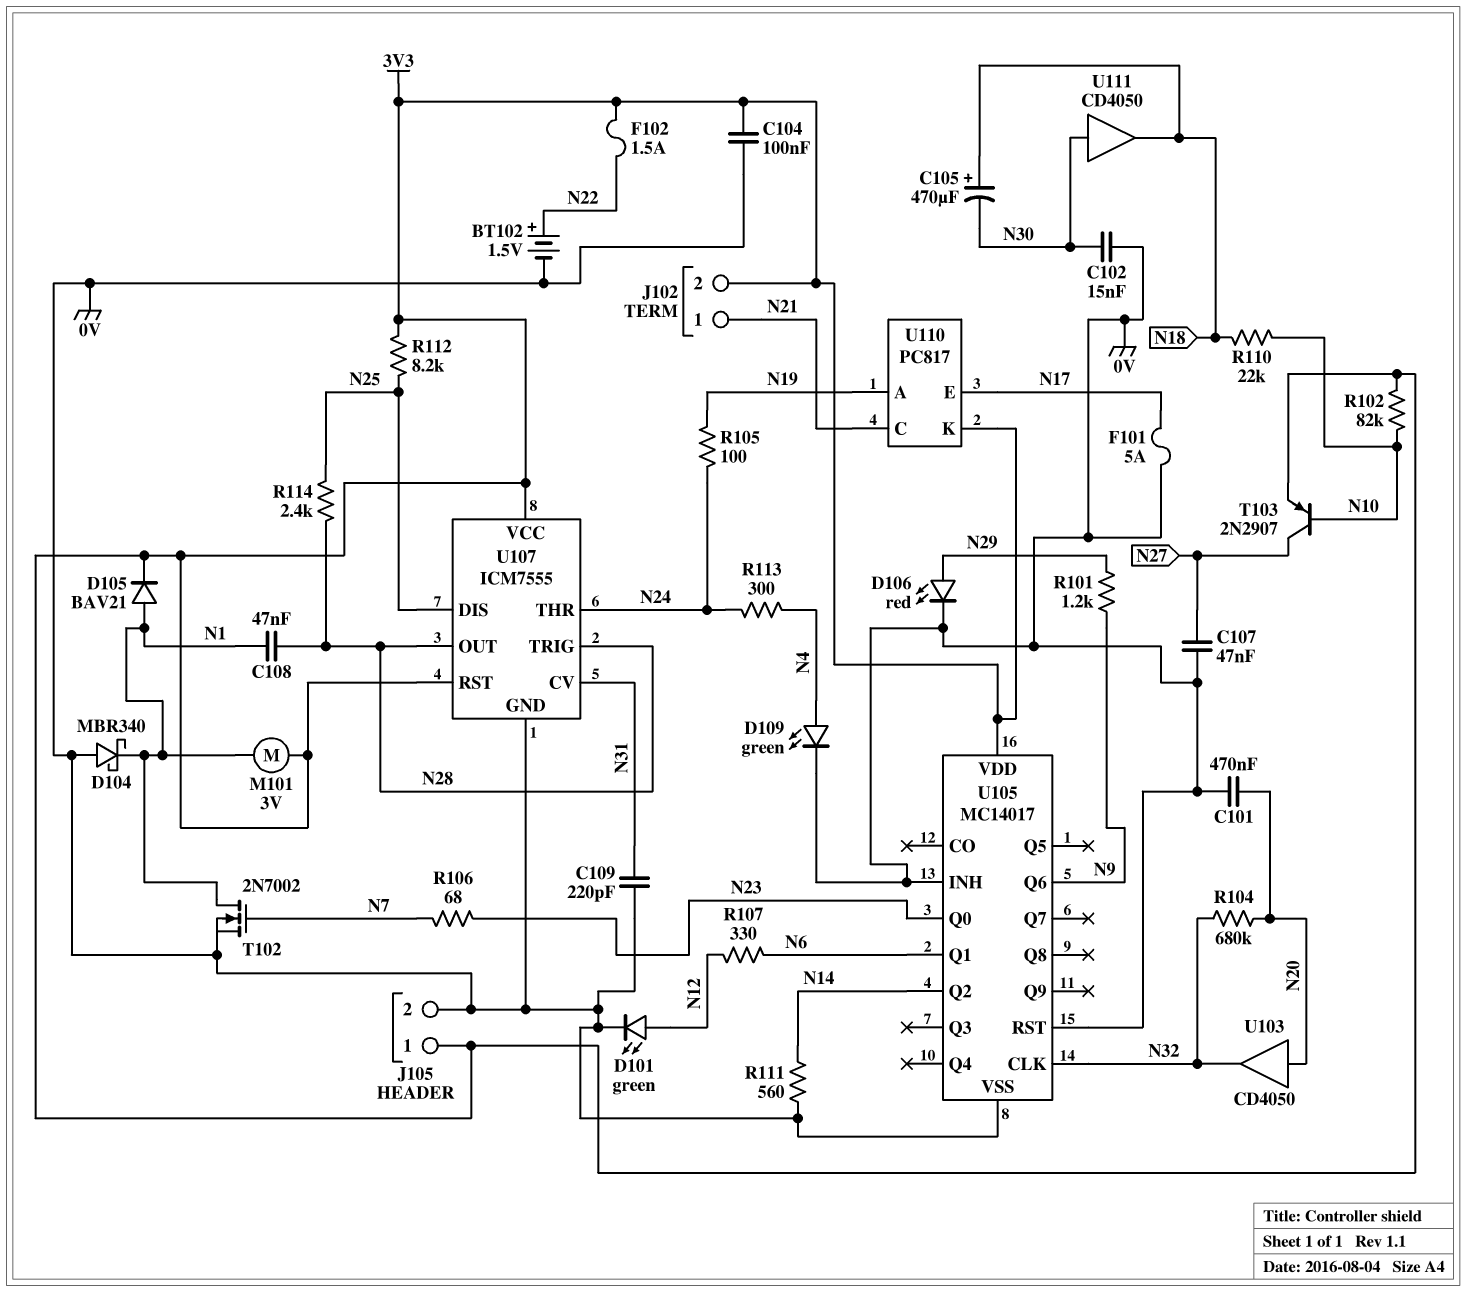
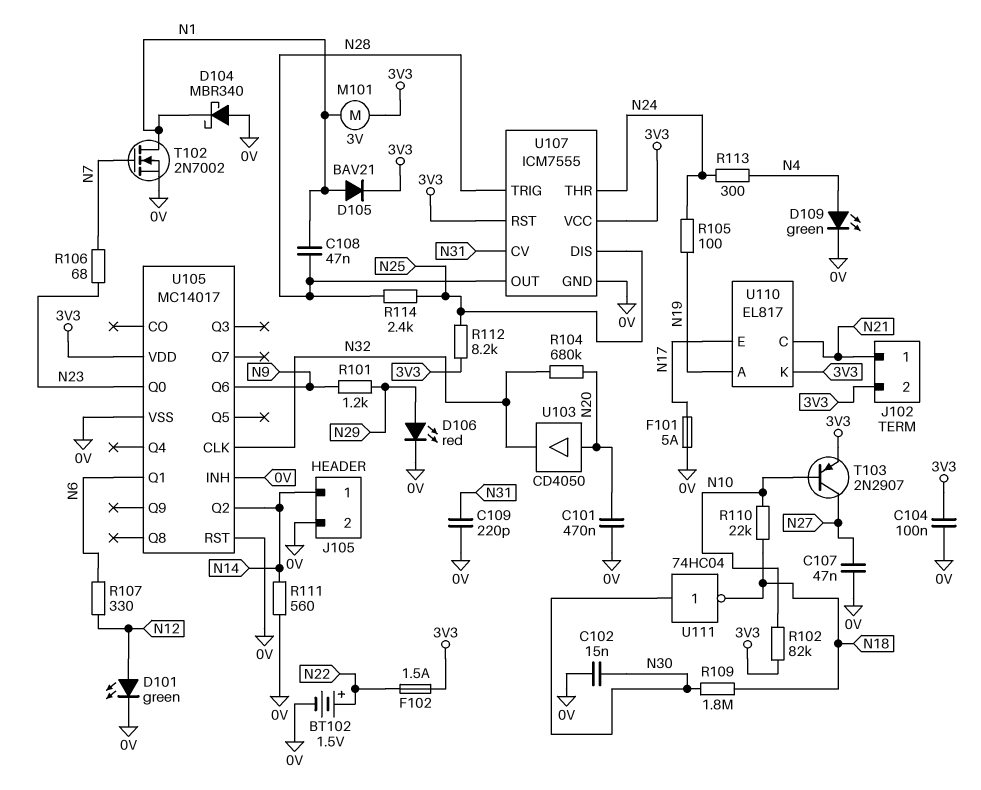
C105: 470uF (plus N18, minus N30) -> none
J105 pin 1: 3V3 -> N14
R109: none -> 1.8M (N18, N30)
U110: PC817 -> EL817
U111: buffer CD4050 (in N30, out N18) -> NOT 74HC04 (in N30, out N18)

